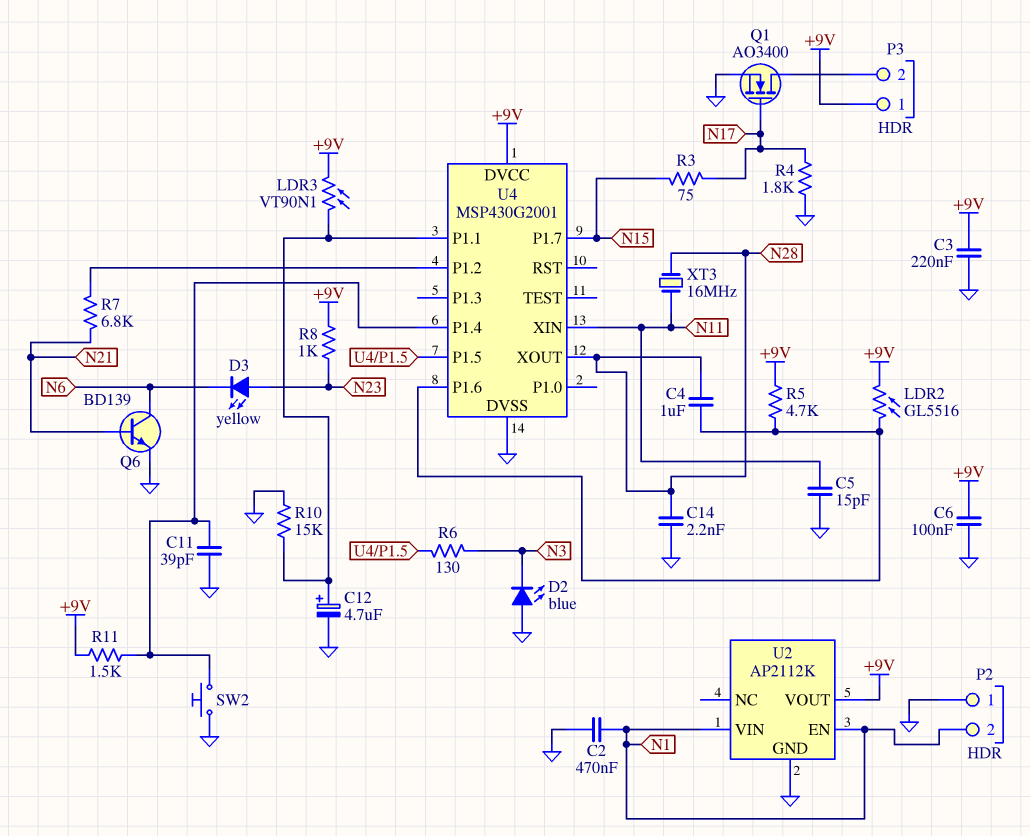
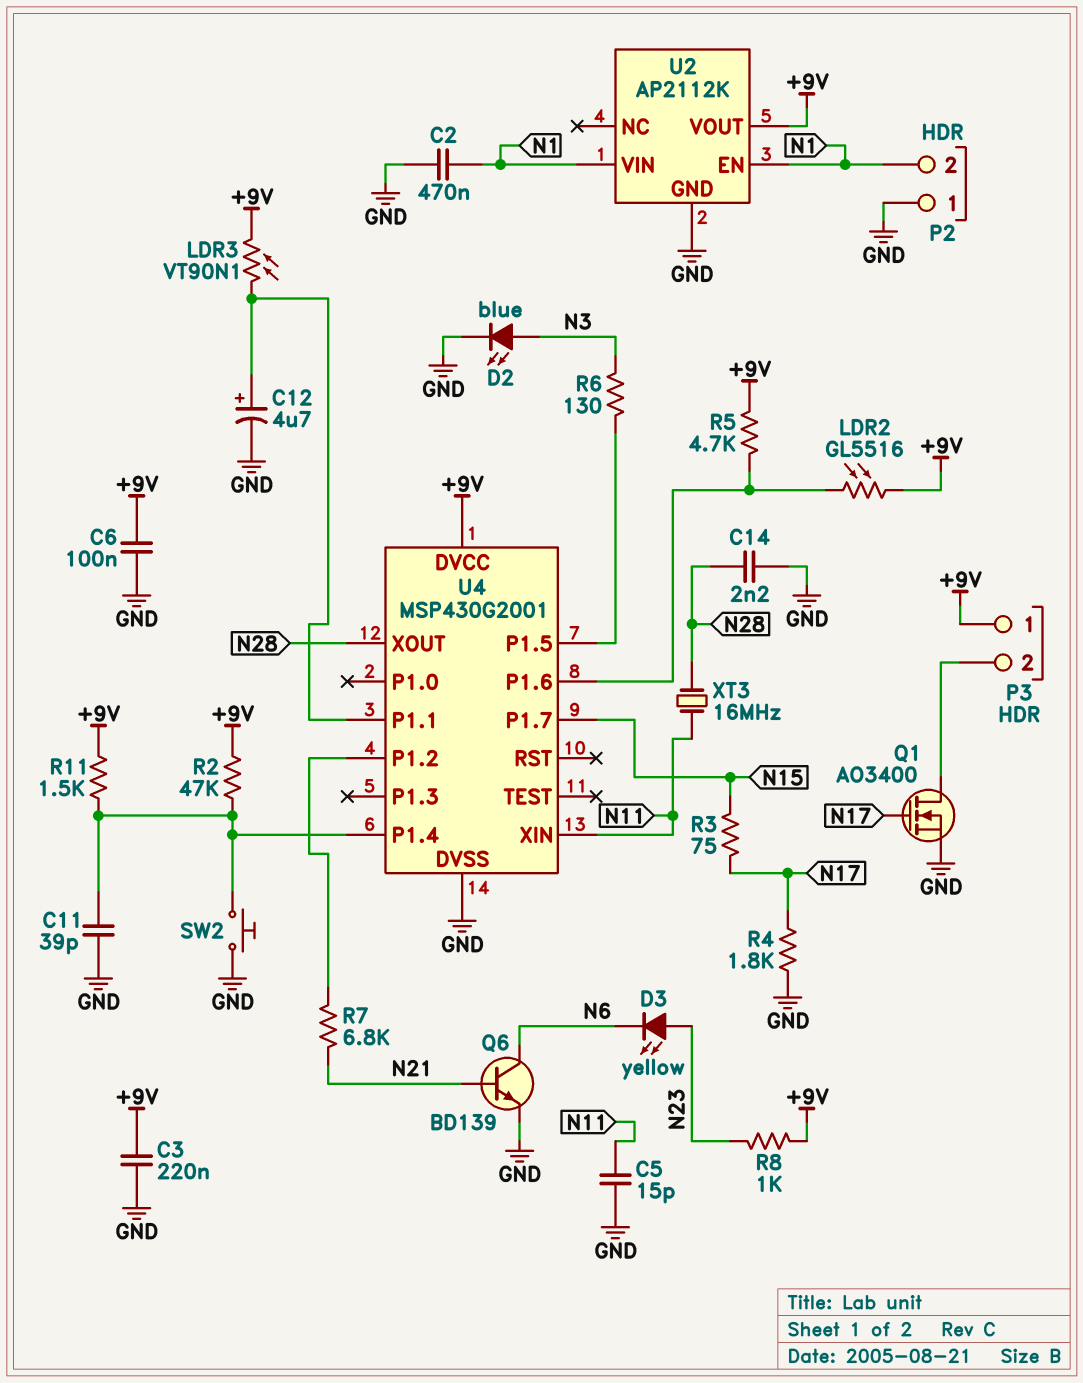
C4: 1uF (N28, U4/P1.6) -> none
D2: LED blue (A GND, K N3) -> LED blue (A N3, K GND)
R2: none -> 47k (+9V, U4/P1.4)
R10: 15k (GND, U4/P1.1) -> none

